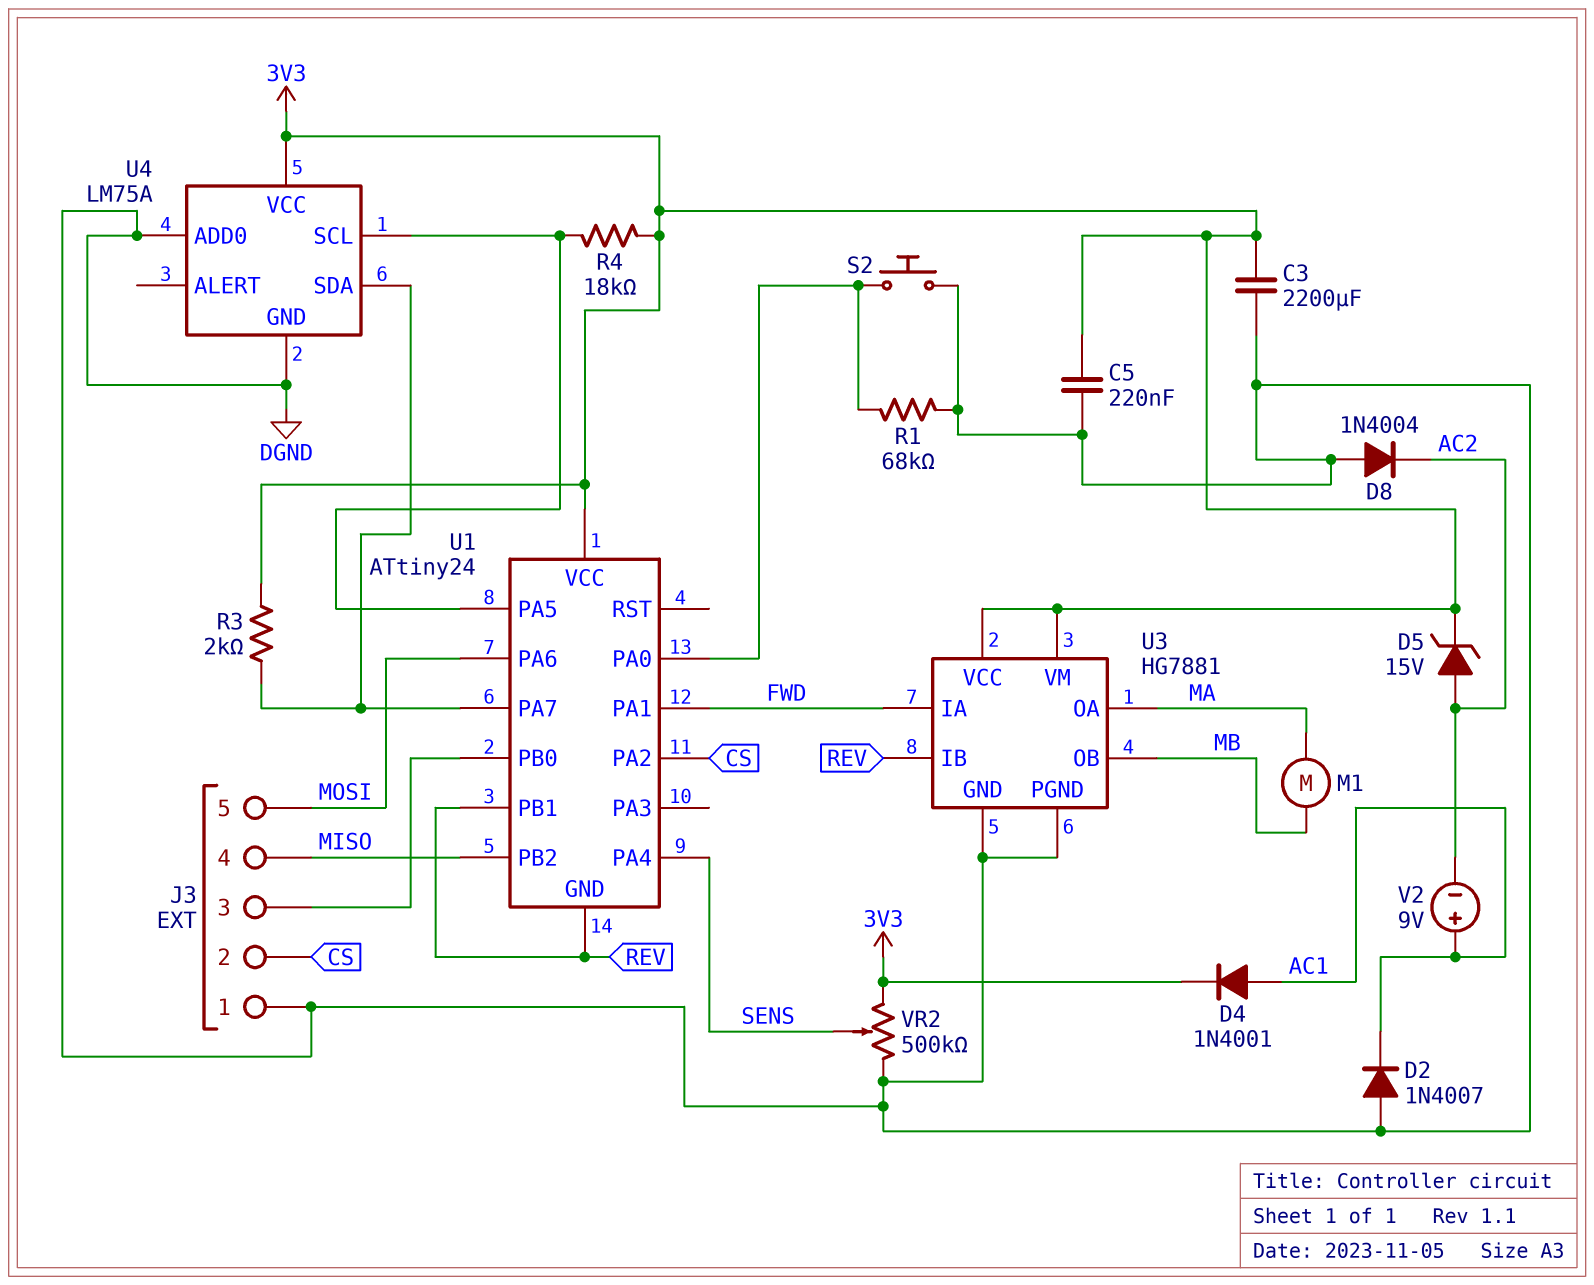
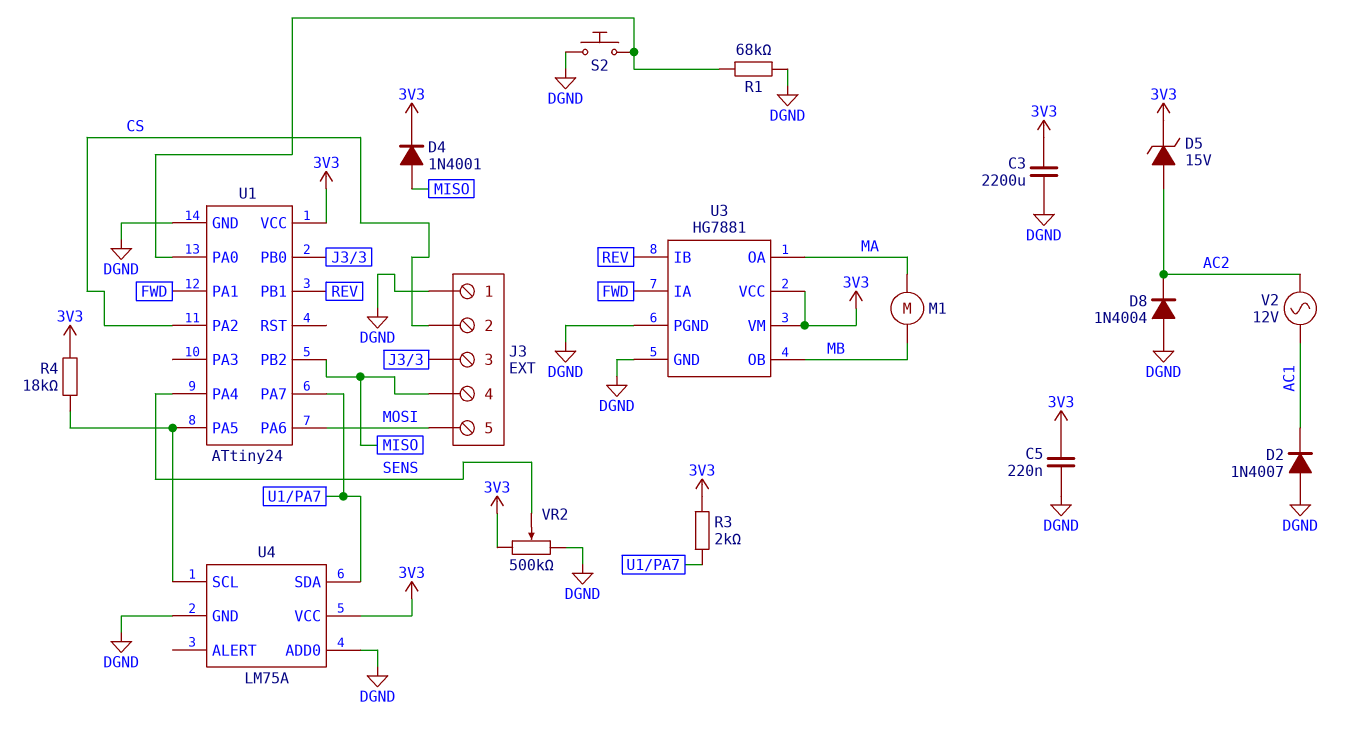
D4: diode 1N4001 (A AC1, K 3V3) -> diode 1N4001 (A MISO, K 3V3)
U1 pin GND: REV -> DGND
V2: 9V (plus AC1, minus AC2) -> AC 12V (AC1, AC2)

